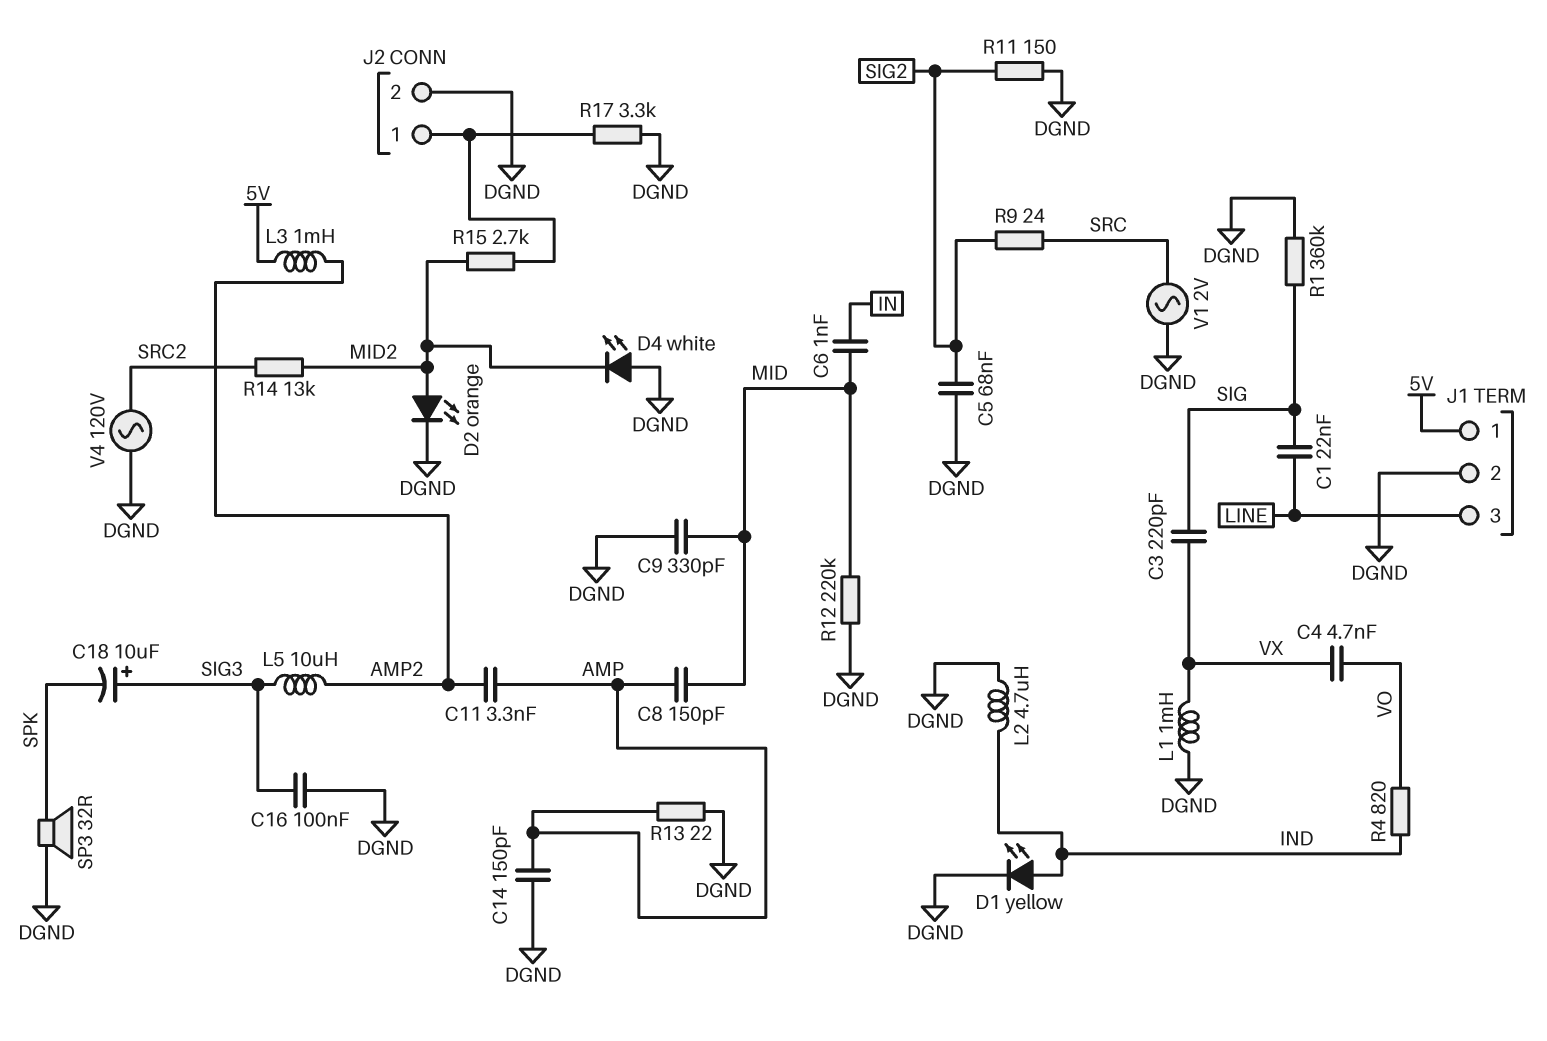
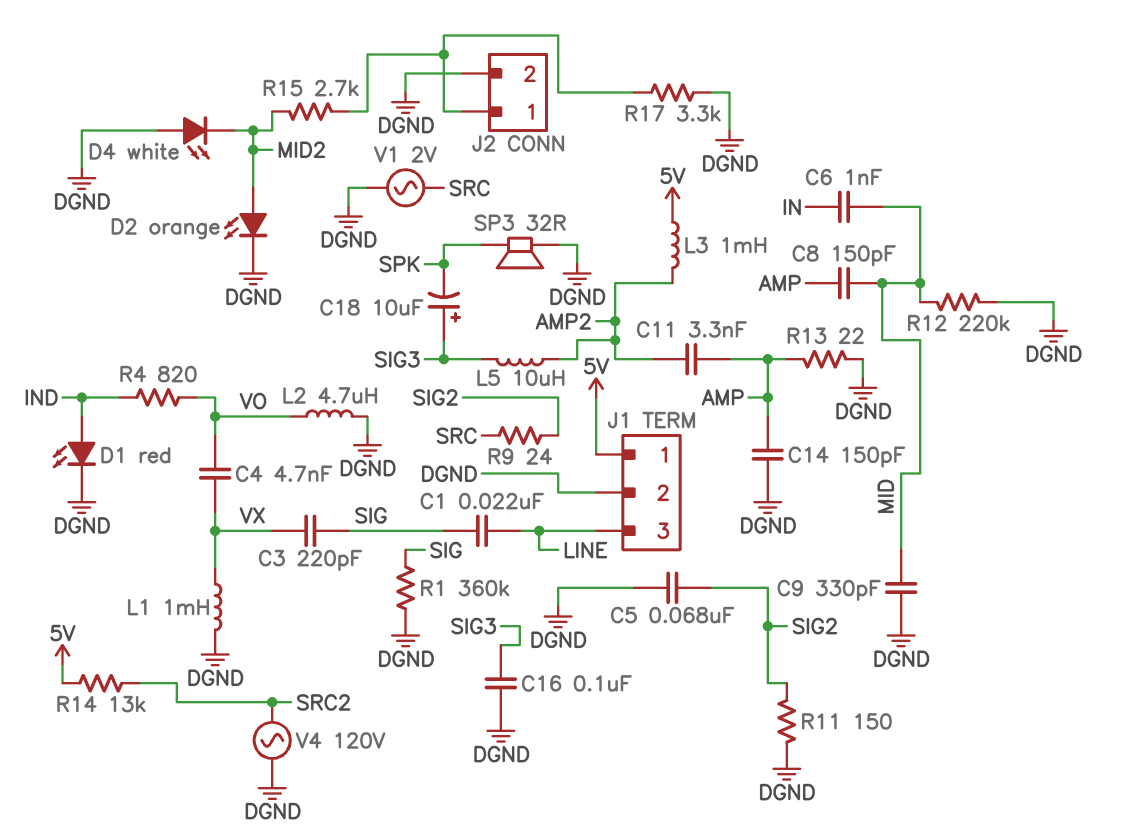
D1: LED yellow (A IND, K DGND) -> LED red (A IND, K DGND)
L2: 4.7uH (DGND, IND) -> 4.7uH (DGND, VO)
R14: 13k (MID2, SRC2) -> 13k (5V, SRC2)

